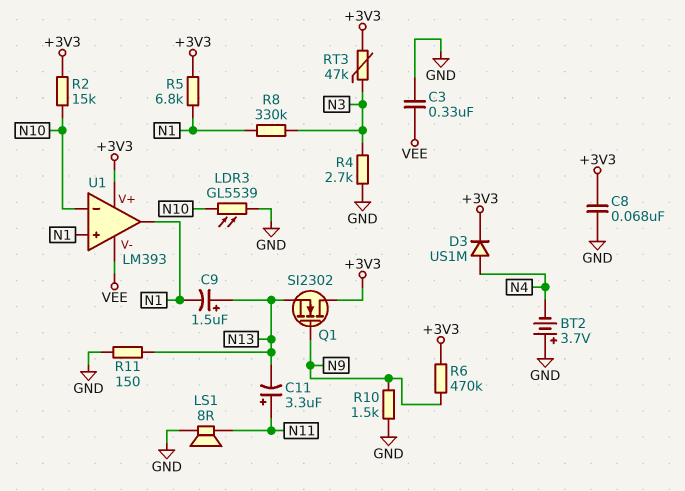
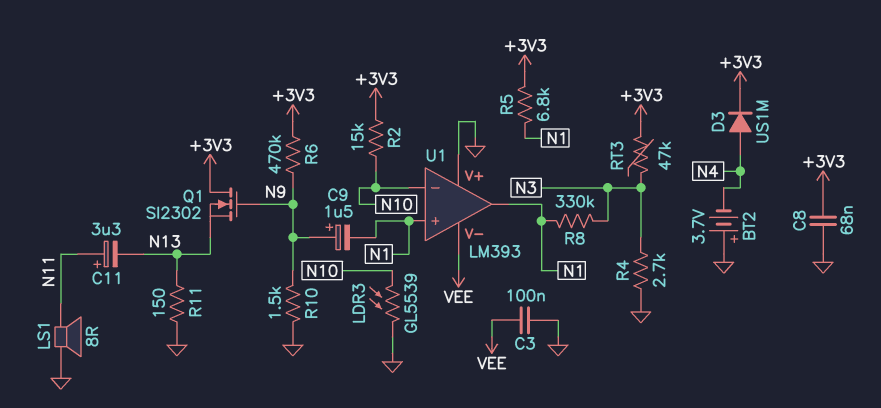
C3: 330nF (GND, VEE) -> 100nF (GND, VEE)
C9: 1.5uF (plus N13, minus N1) -> 1.5uF (plus N9, minus N1)
U1 pin V+: +3V3 -> GND

